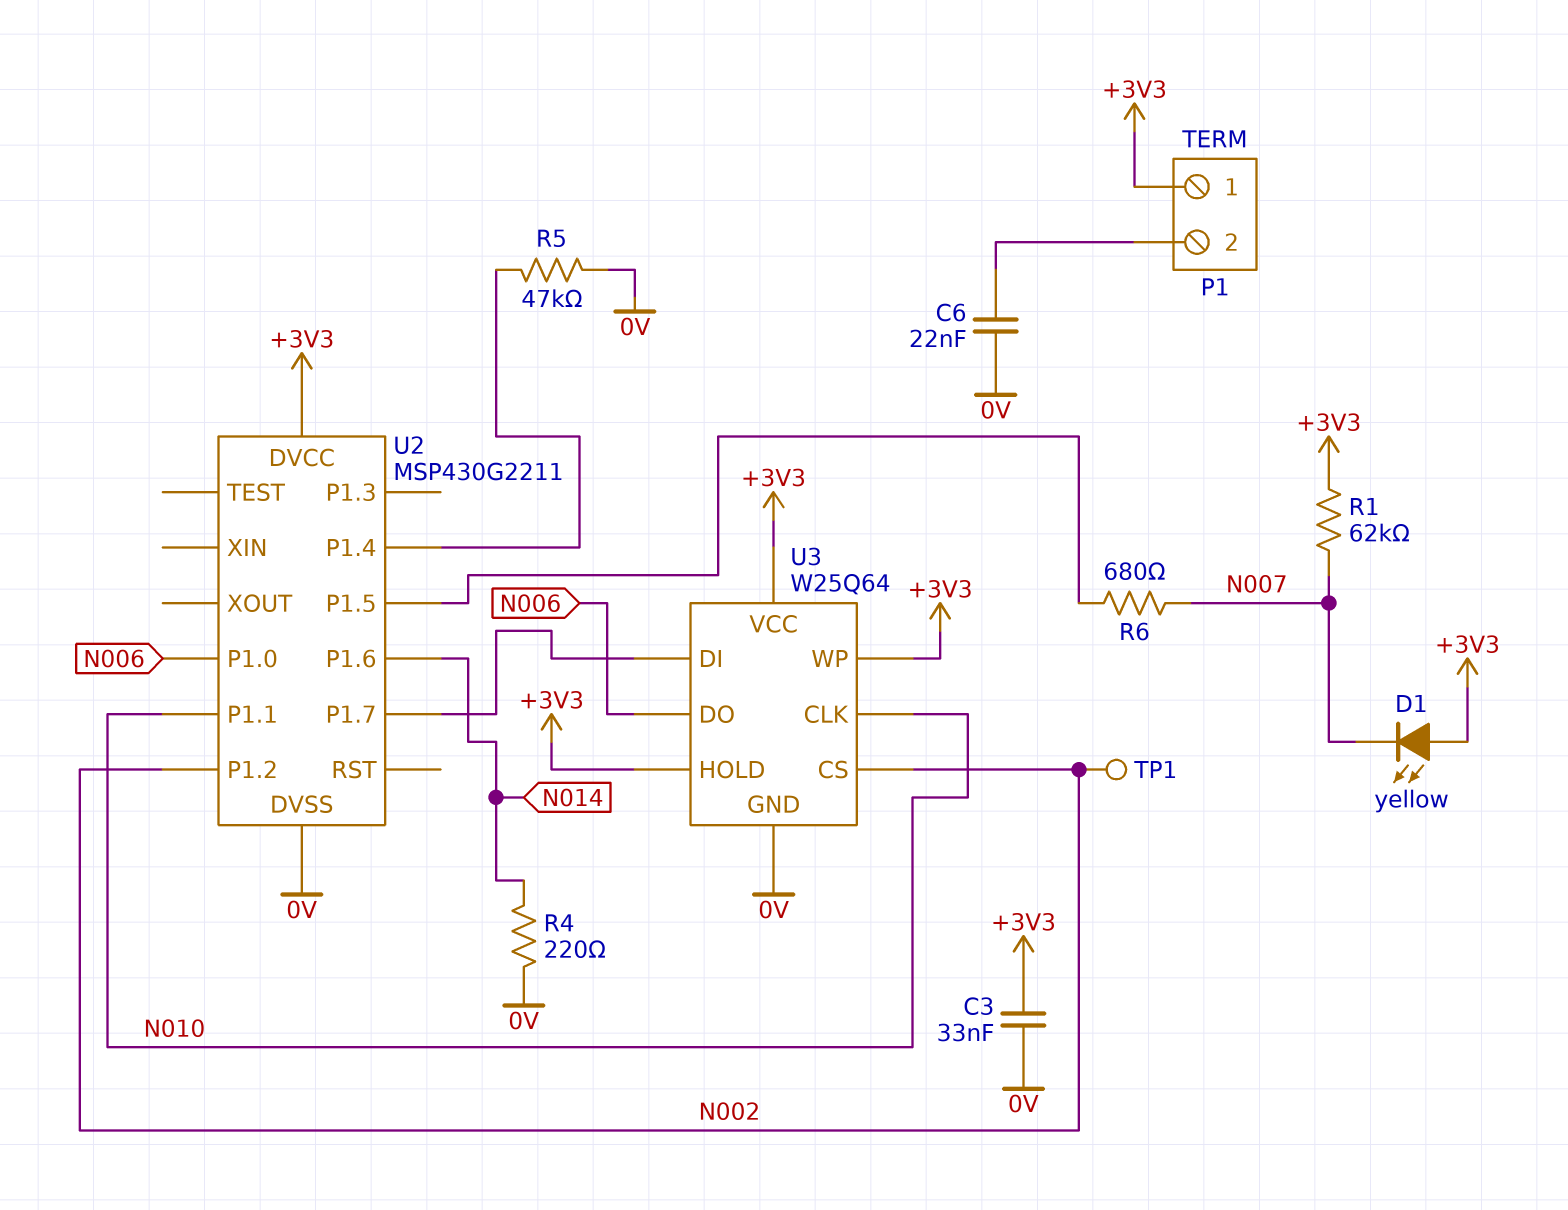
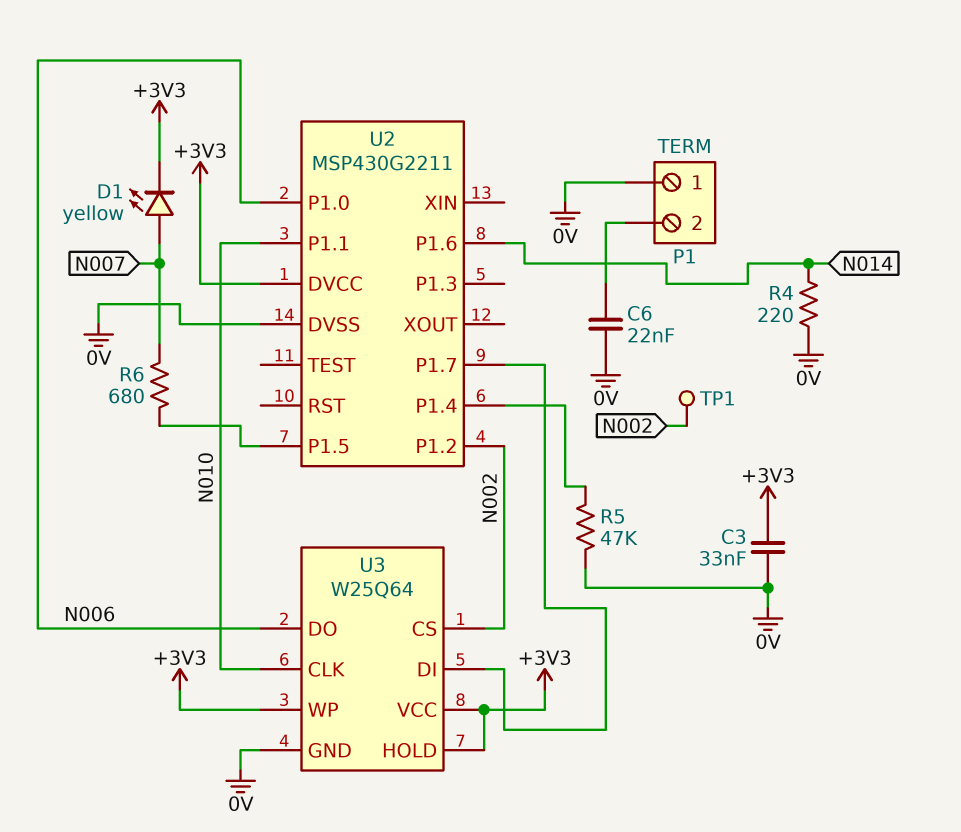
D1: LED yellow (A +3V3, K N007) -> LED yellow (A N007, K +3V3)
P1 pin 1: +3V3 -> 0V
R1: 62k (+3V3, N007) -> none

